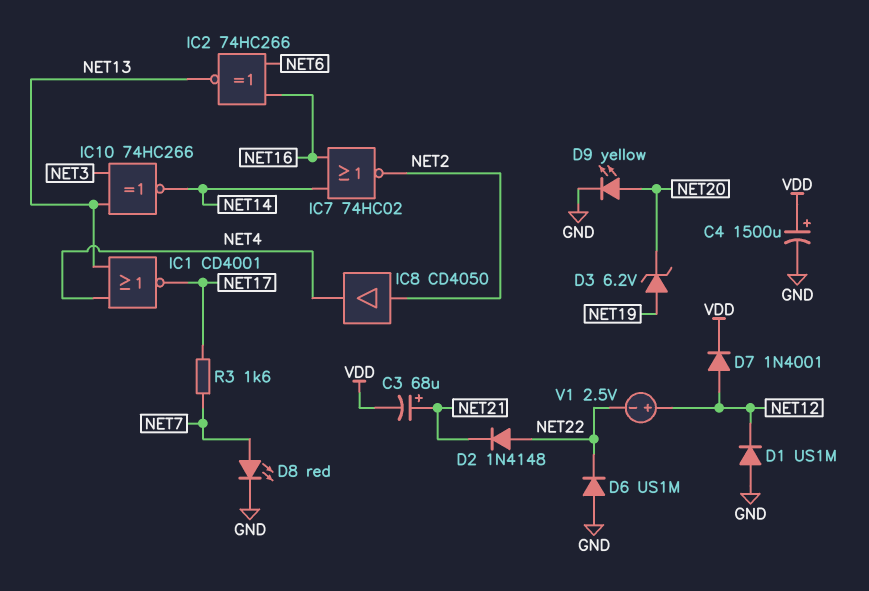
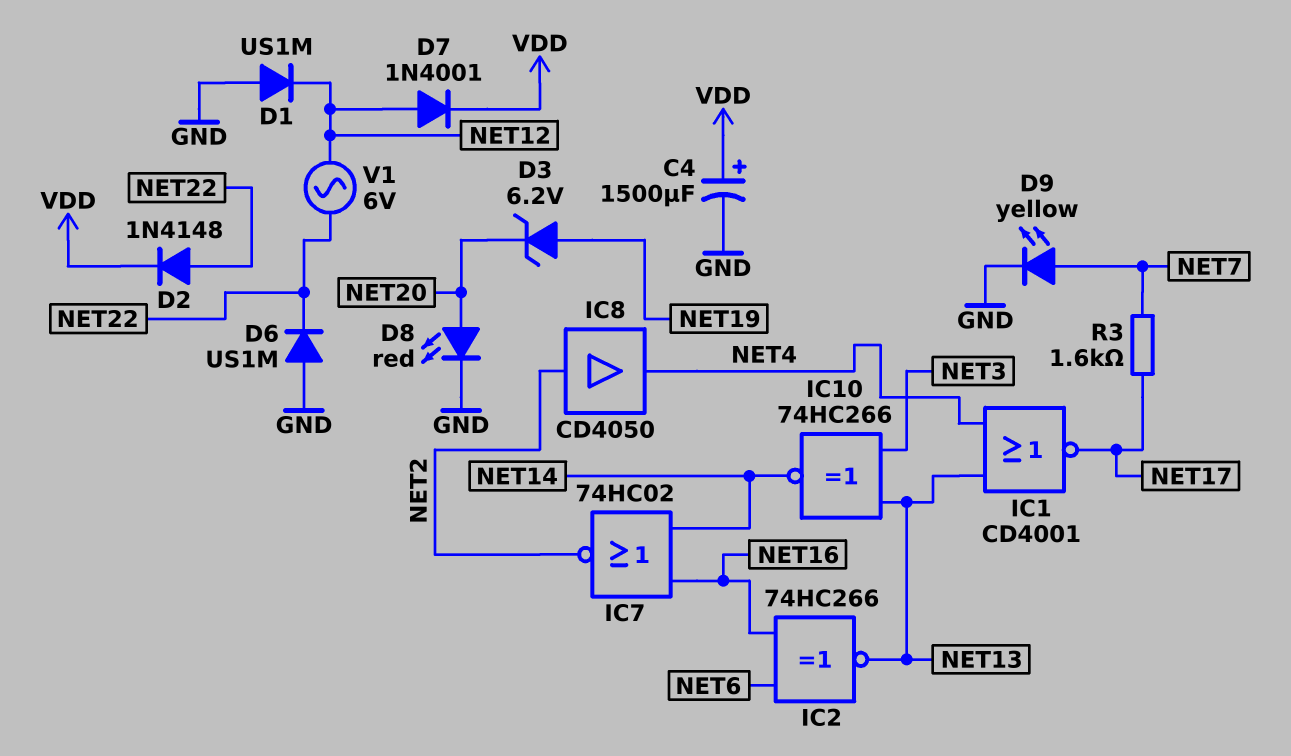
C3: 68uF (plus NET21, minus VDD) -> none
D2: diode 1N4148 (A NET22, K NET21) -> diode 1N4148 (A NET22, K VDD)
D8: LED red (A NET7, K GND) -> LED red (A NET20, K GND)
D9: LED yellow (A NET20, K GND) -> LED yellow (A NET7, K GND)
V1: 2.5V (plus NET12, minus NET22) -> AC 6V (NET12, NET22)

